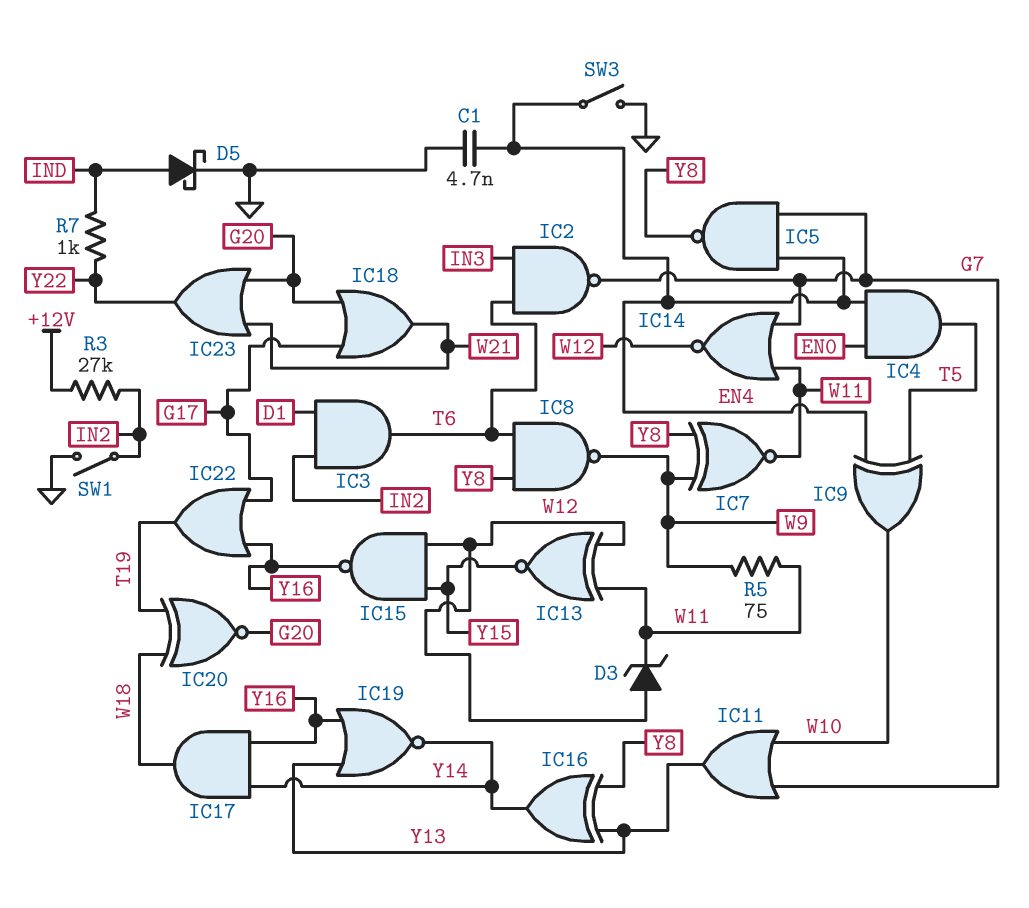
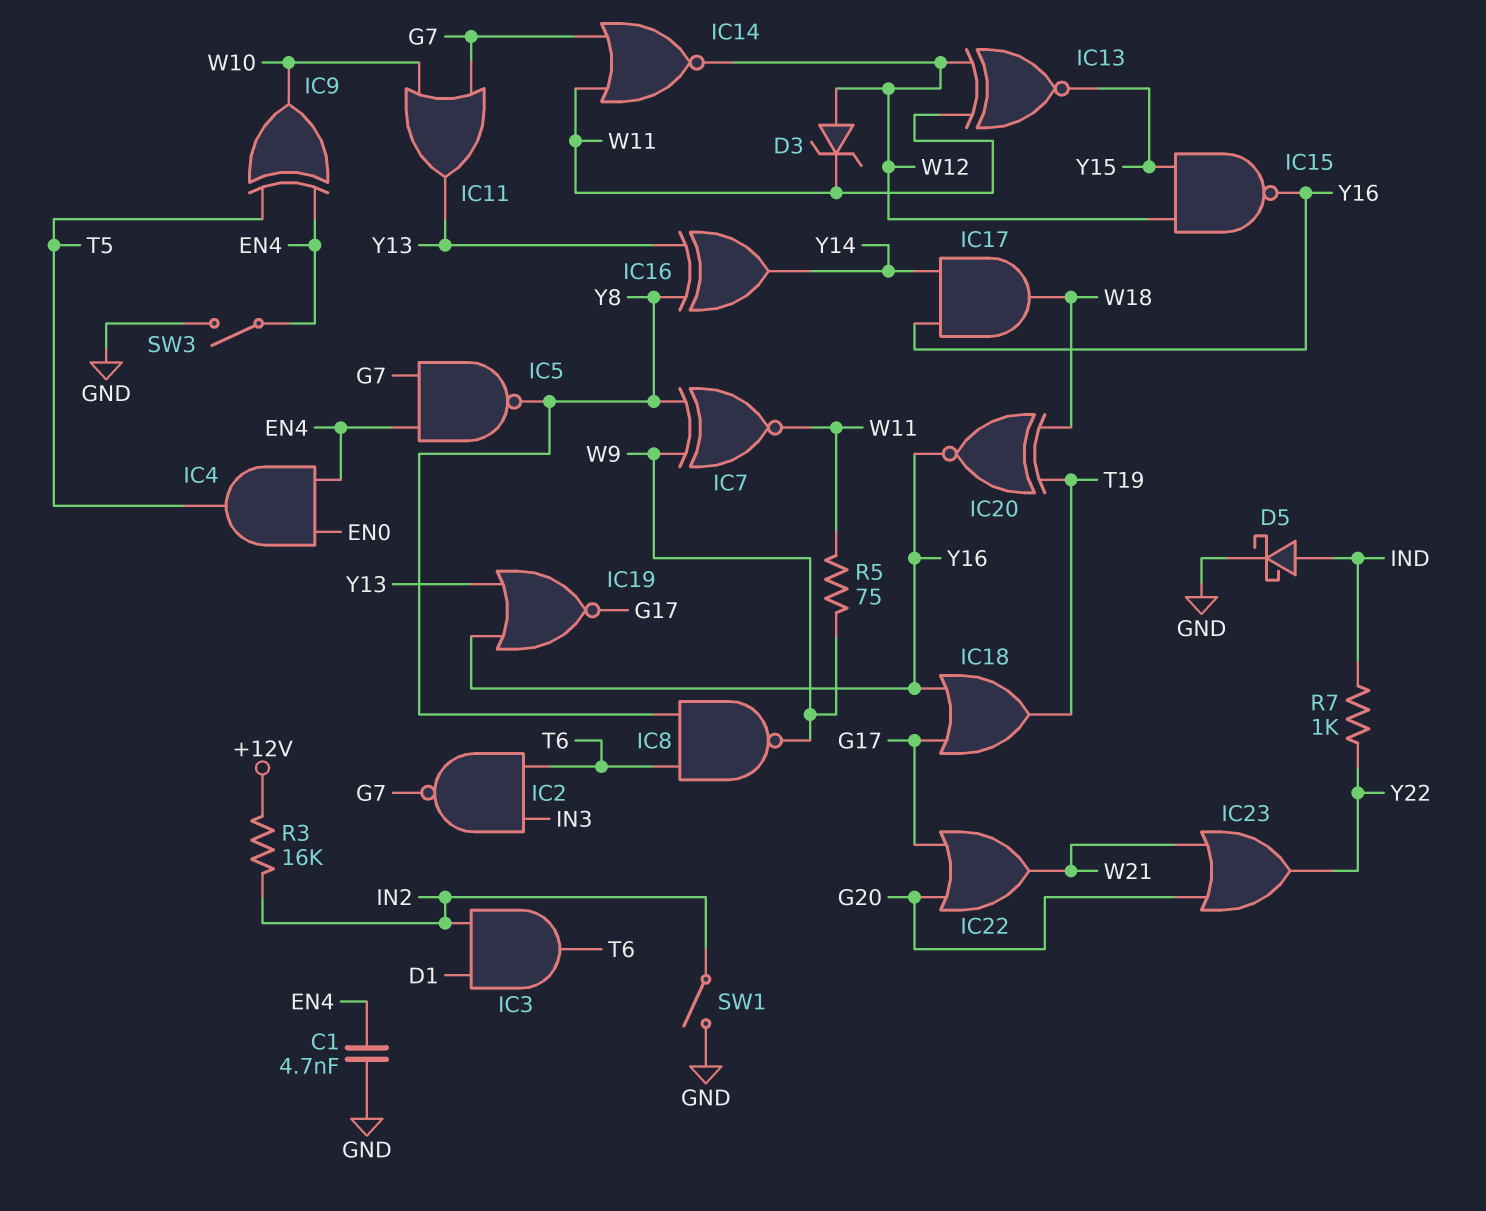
IC18: OR (in G17, in G20, out W21) -> OR (in G17, in Y16, out T19)
IC19: NOR (in Y13, in Y16, out Y14) -> NOR (in Y13, in Y16, out G17)
IC20: XNOR (in T19, in W18, out G20) -> XNOR (in T19, in W18, out Y16)
IC22: OR (in G17, in Y16, out T19) -> OR (in G17, in G20, out W21)
R3: 27k (+12V, IN2) -> 16k (+12V, IN2)

